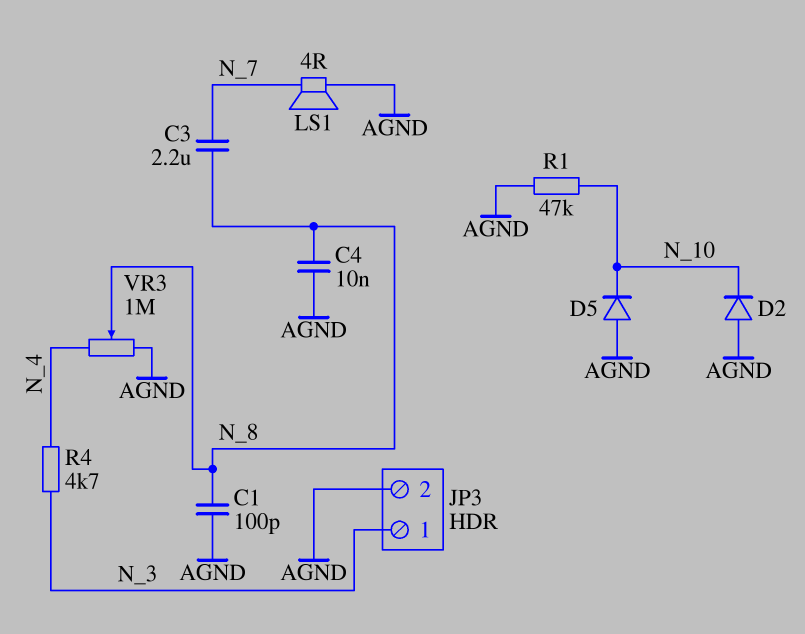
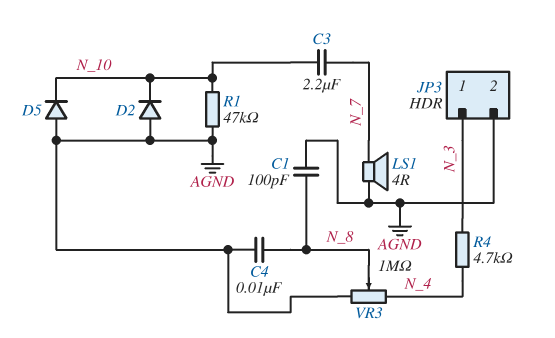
C3: 2.2uF (N_7, N_8) -> 2.2uF (N_7, N_10)

